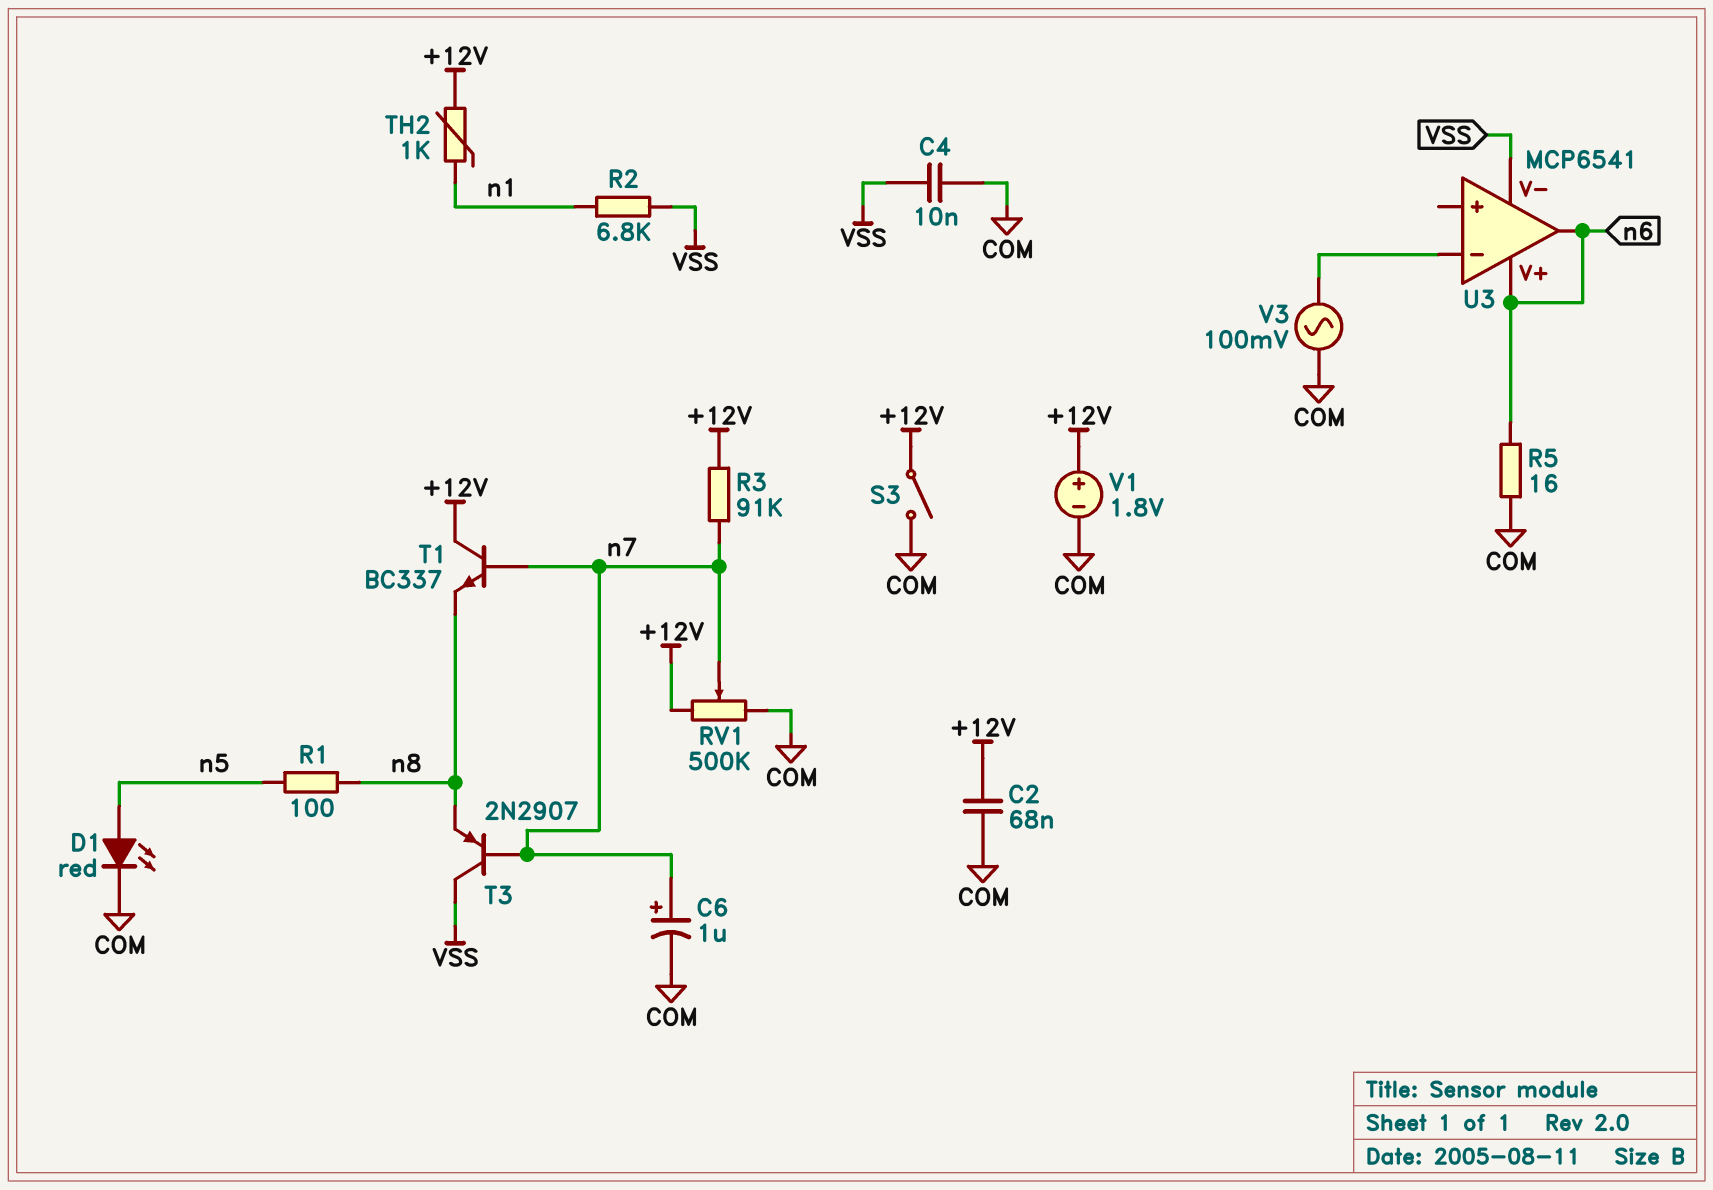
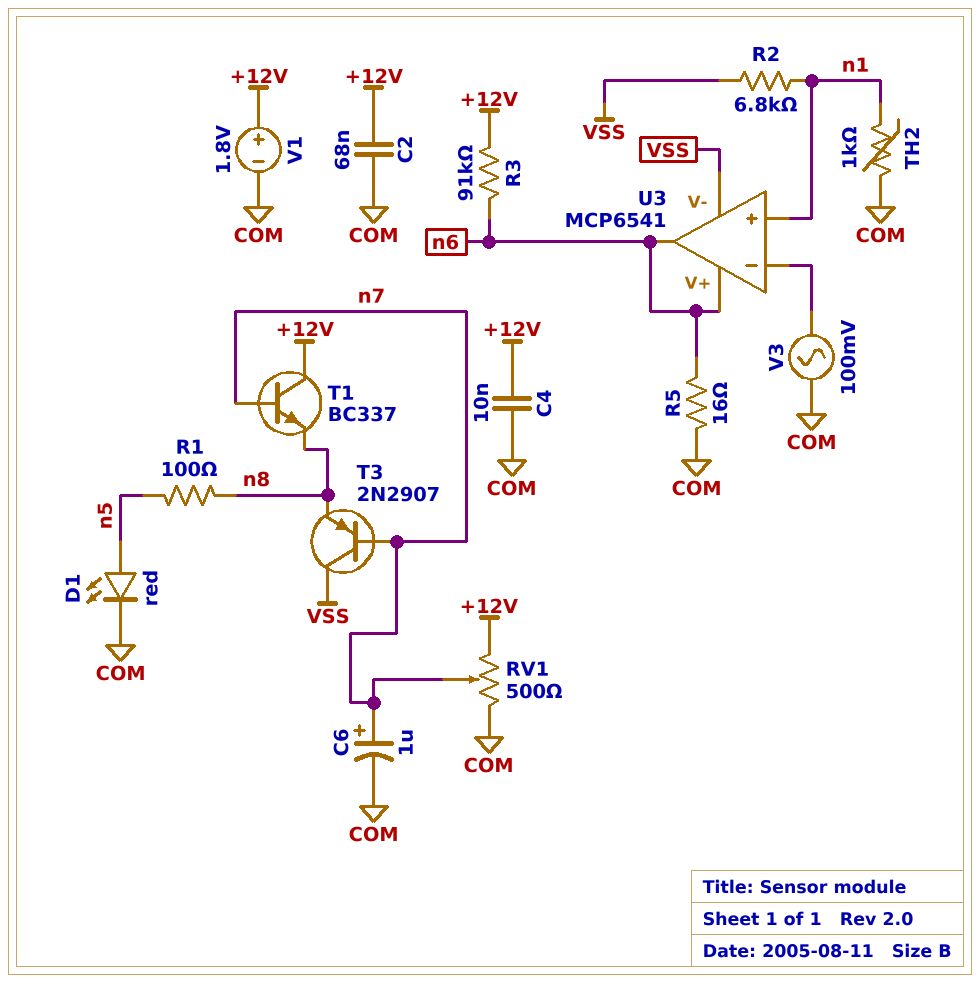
C4: 10nF (COM, VSS) -> 10nF (+12V, COM)
R3: 91k (+12V, n7) -> 91k (+12V, n6)
RV1: 500k (+12V, COM, wiper n7) -> 500 (+12V, COM, wiper n7)
S3: switch (+12V, COM) -> none
TH2: 1k (+12V, n1) -> 1k (COM, n1)
U3 pin in+: none -> n1

